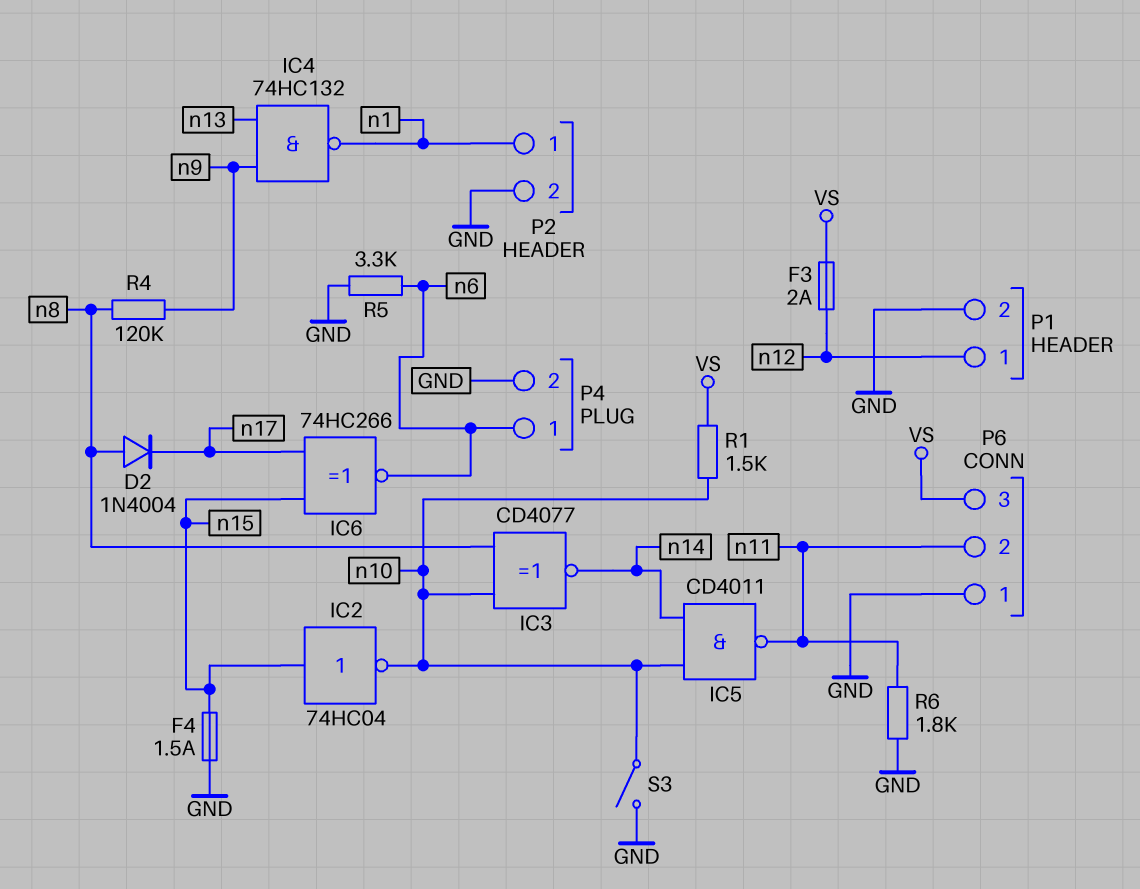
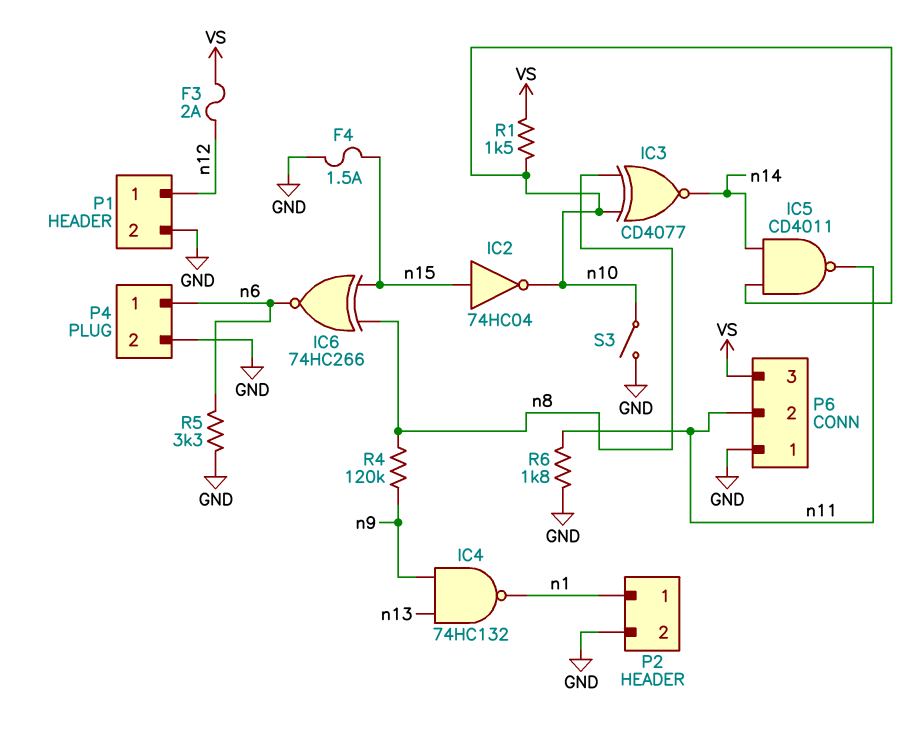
D2: diode 1N4004 (A n8, K n17) -> none
IC6: XNOR 74HC266 (in n15, in n17, out n6) -> XNOR 74HC266 (in n8, in n15, out n6)

